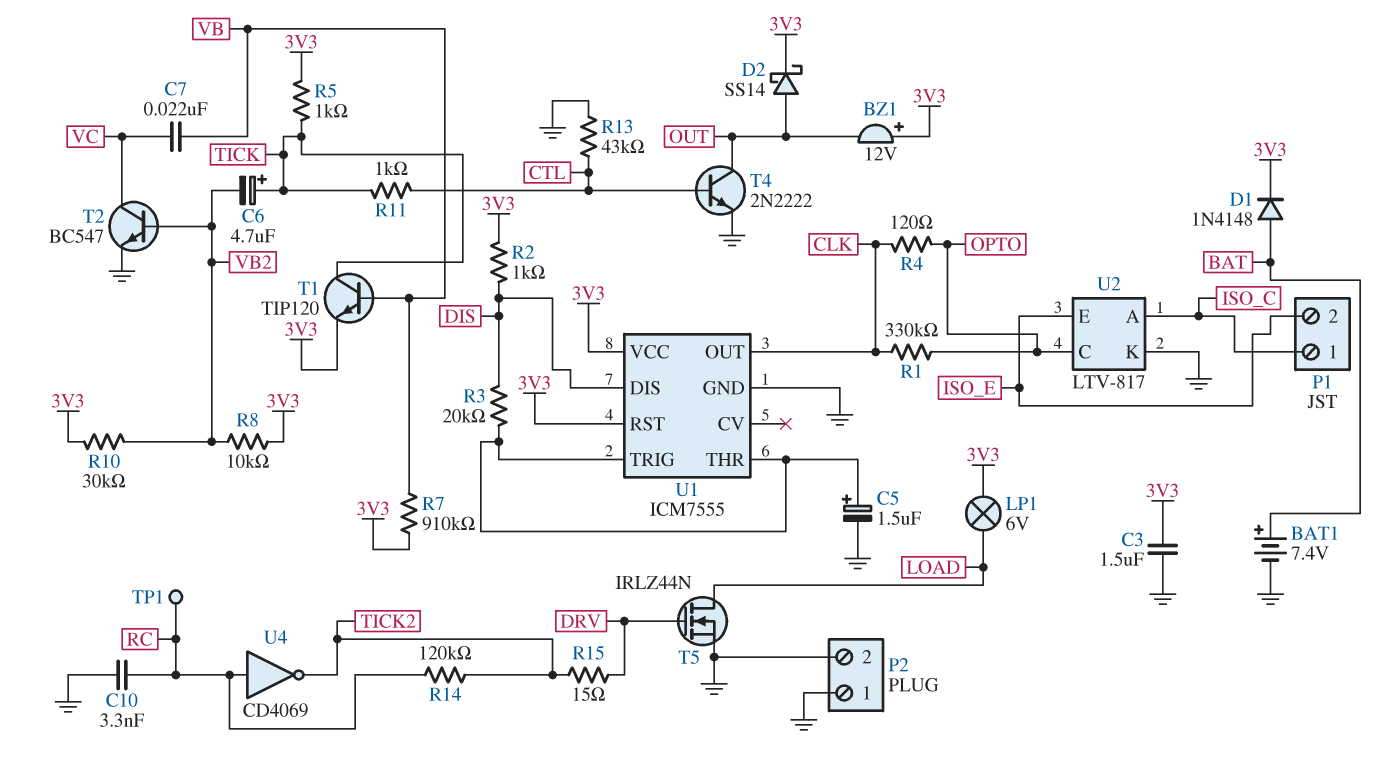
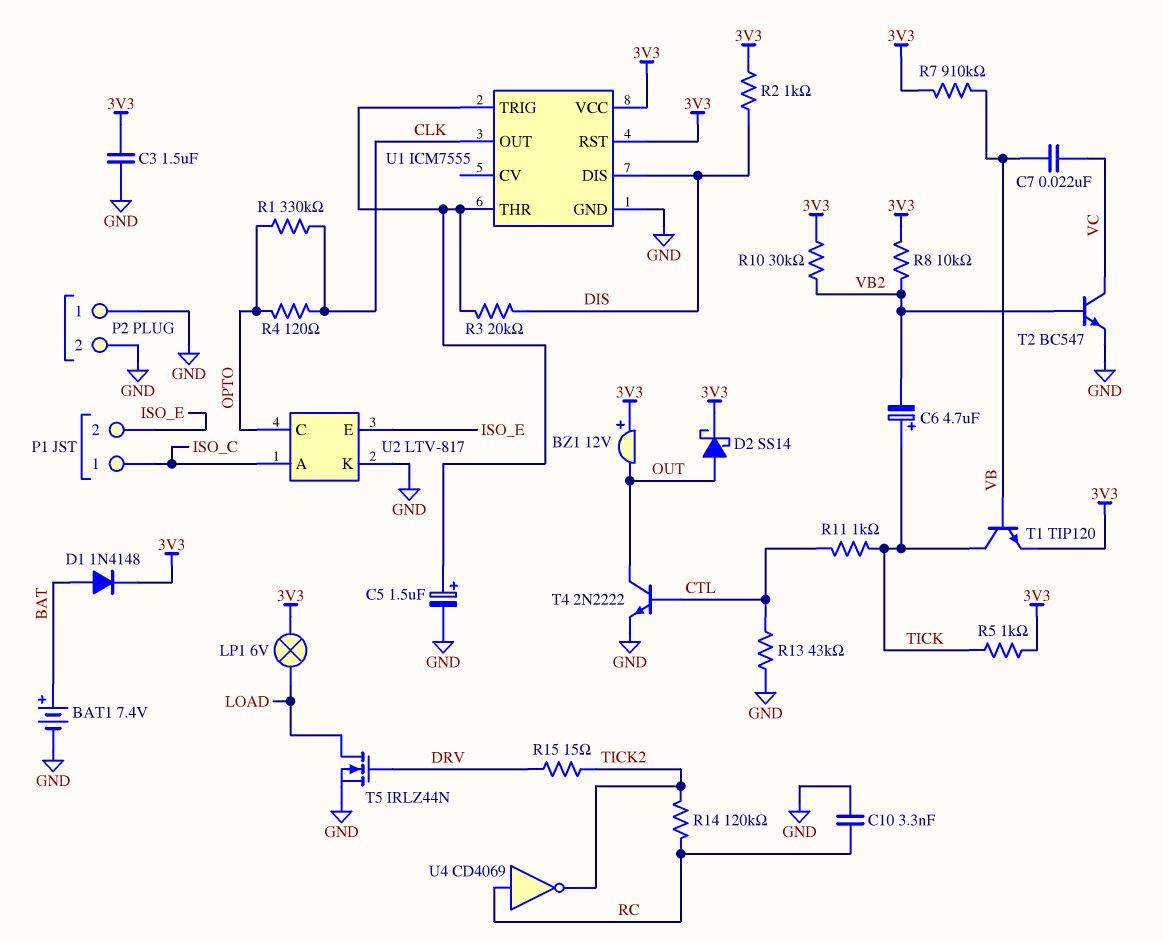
TP1: test point (RC) -> none

